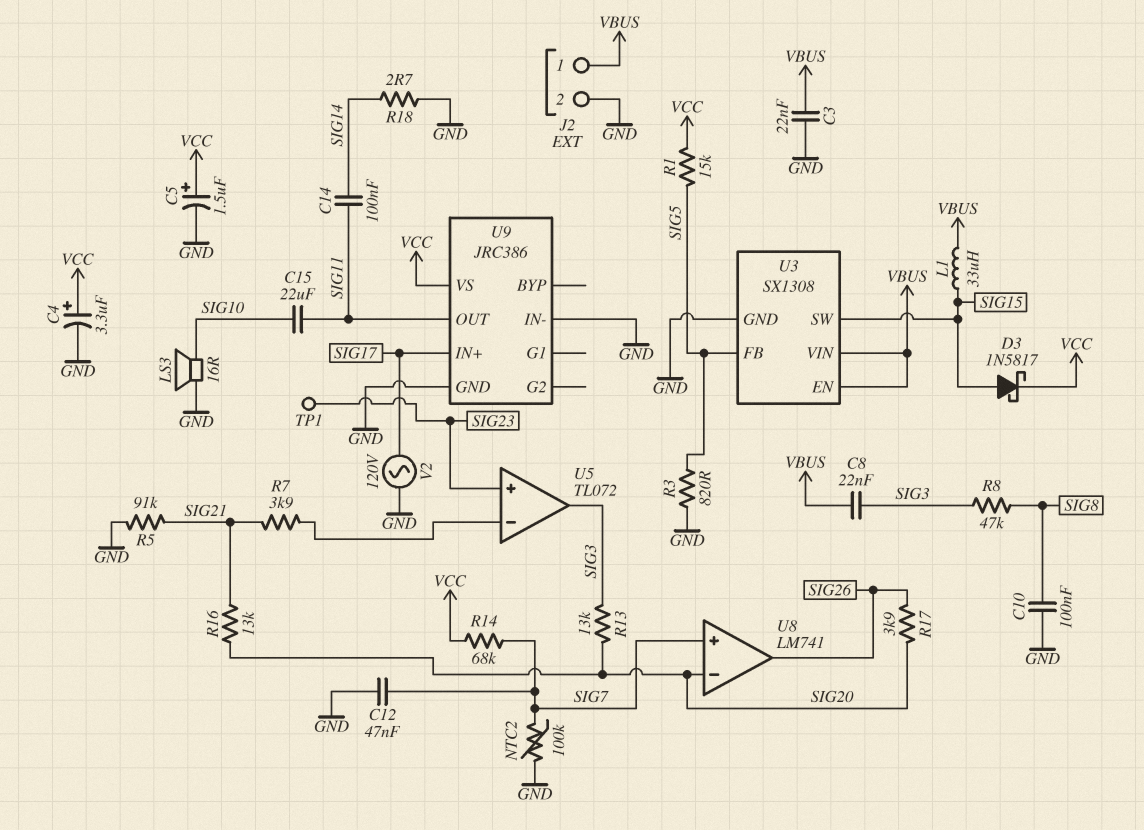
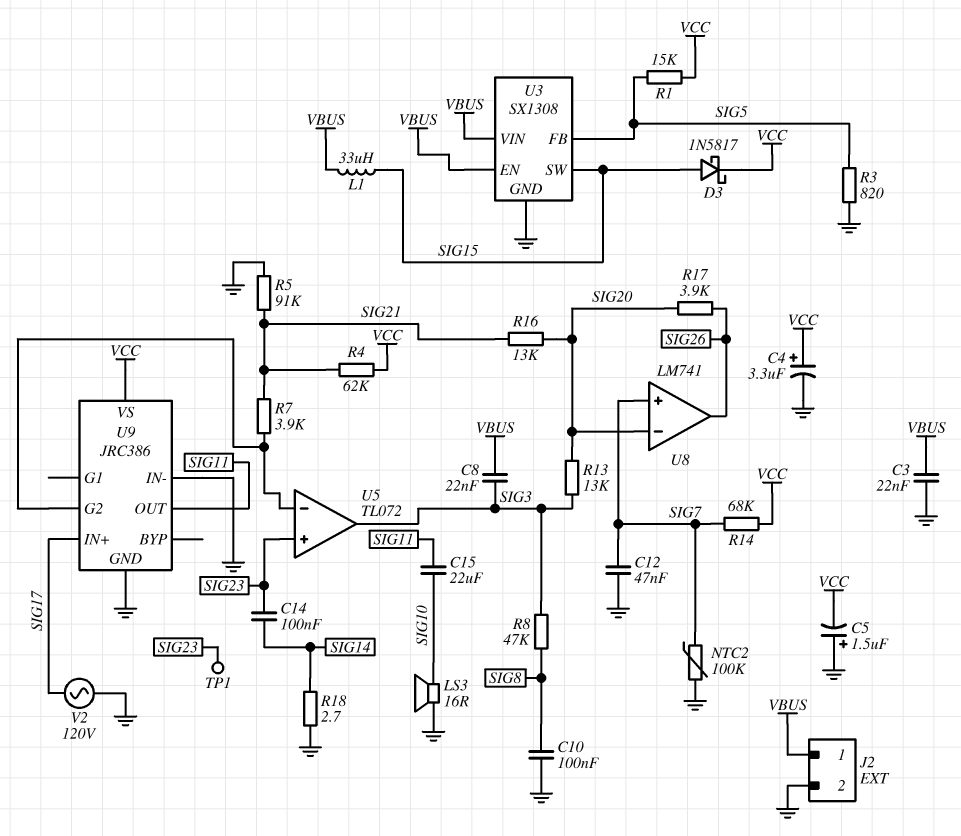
C5: 1.5uF (plus VCC, minus GND) -> 1.5uF (plus GND, minus VCC)
C14: 100nF (SIG11, SIG14) -> 100nF (SIG14, SIG23)
R4: none -> 62k (SIG21, VCC)
U9 pin G2: none -> U5/in-

